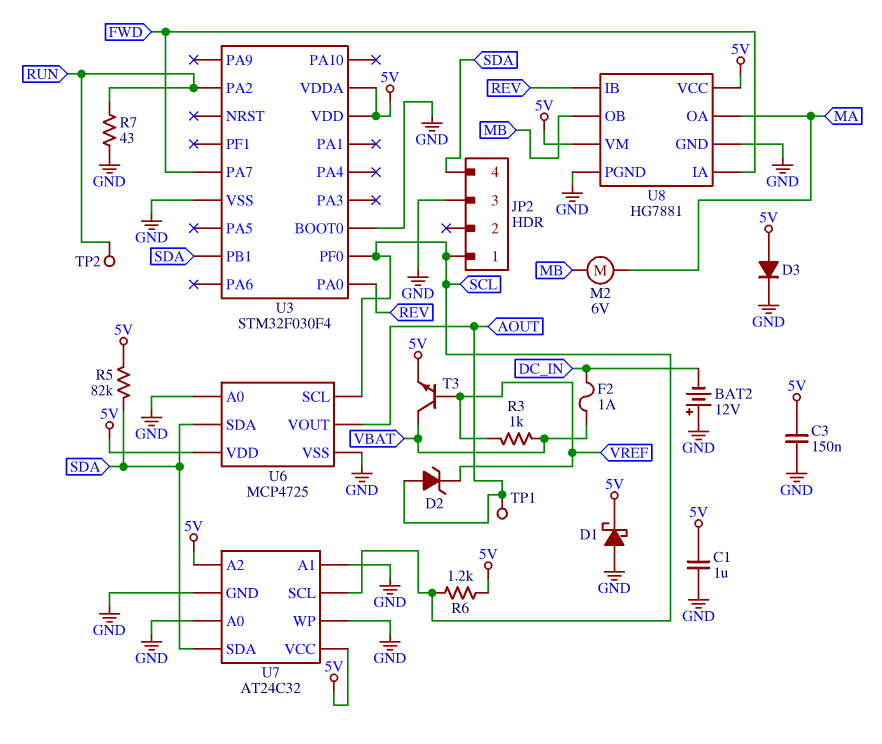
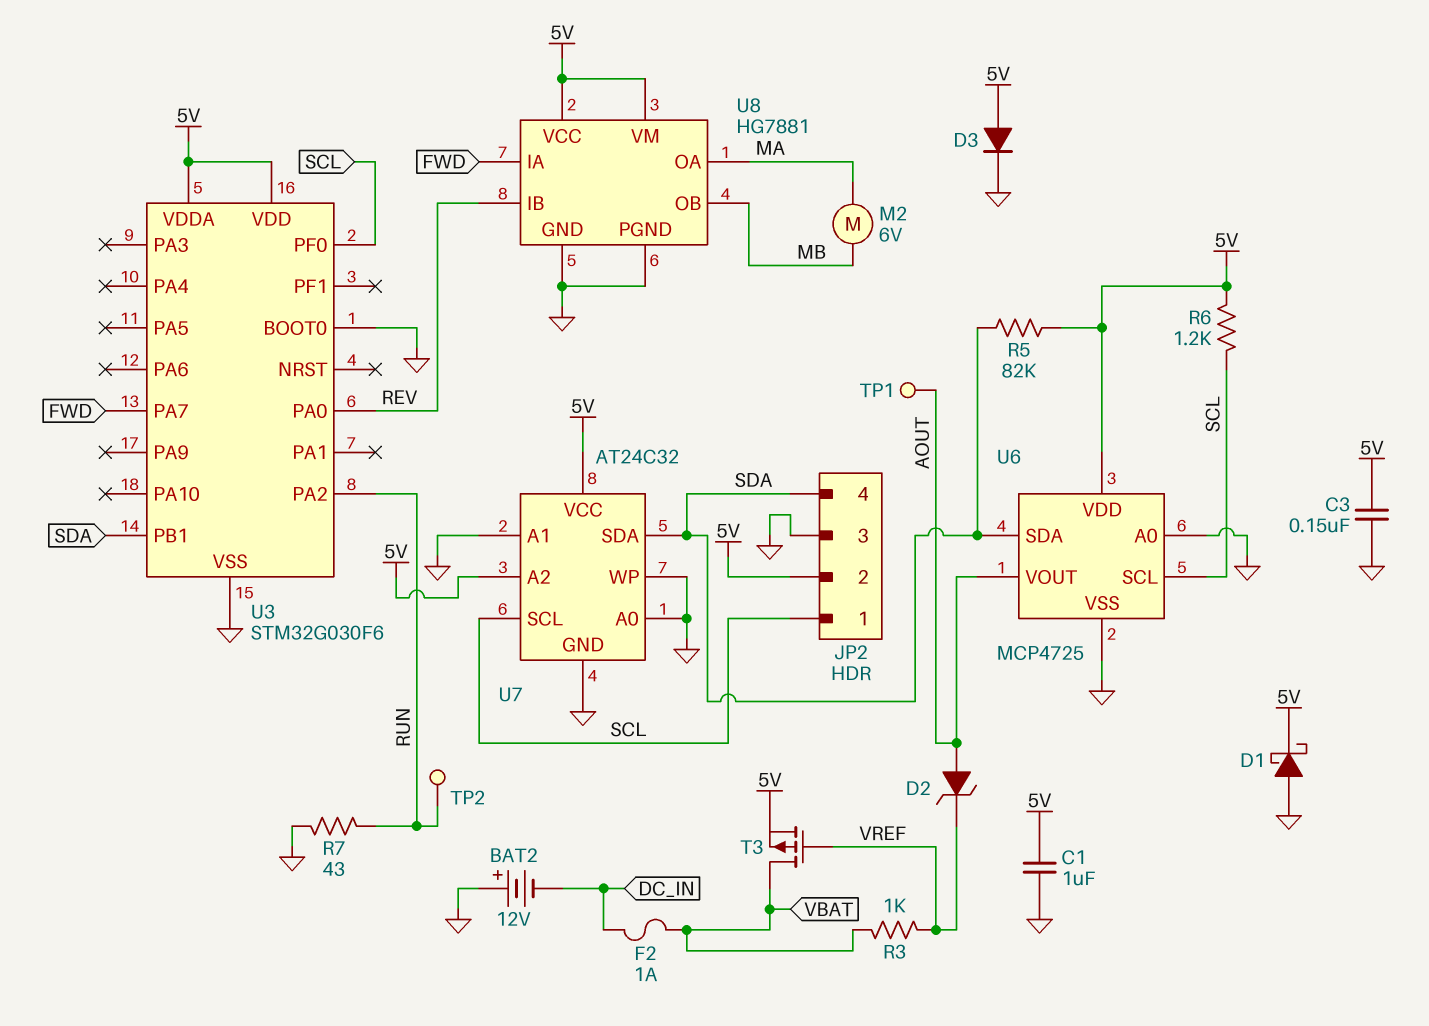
JP2 pin 2: none -> 5V
T3: NPN (B VREF, C VBAT, E 5V) -> PMOS (G VREF, D VBAT, S 5V)
U3: STM32F030F4 -> STM32G030F6

